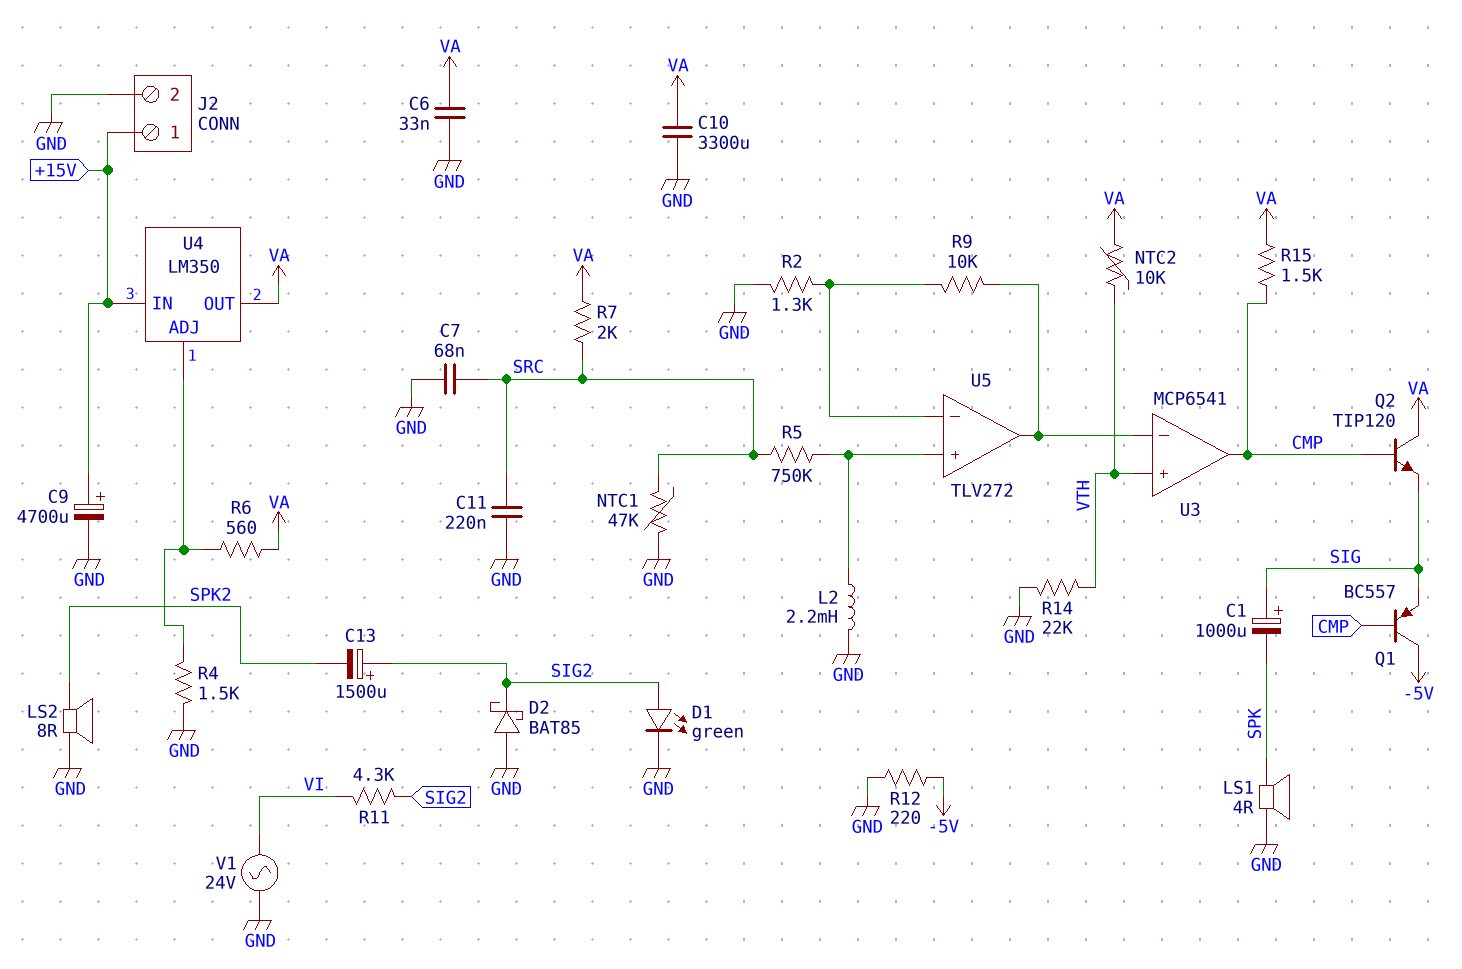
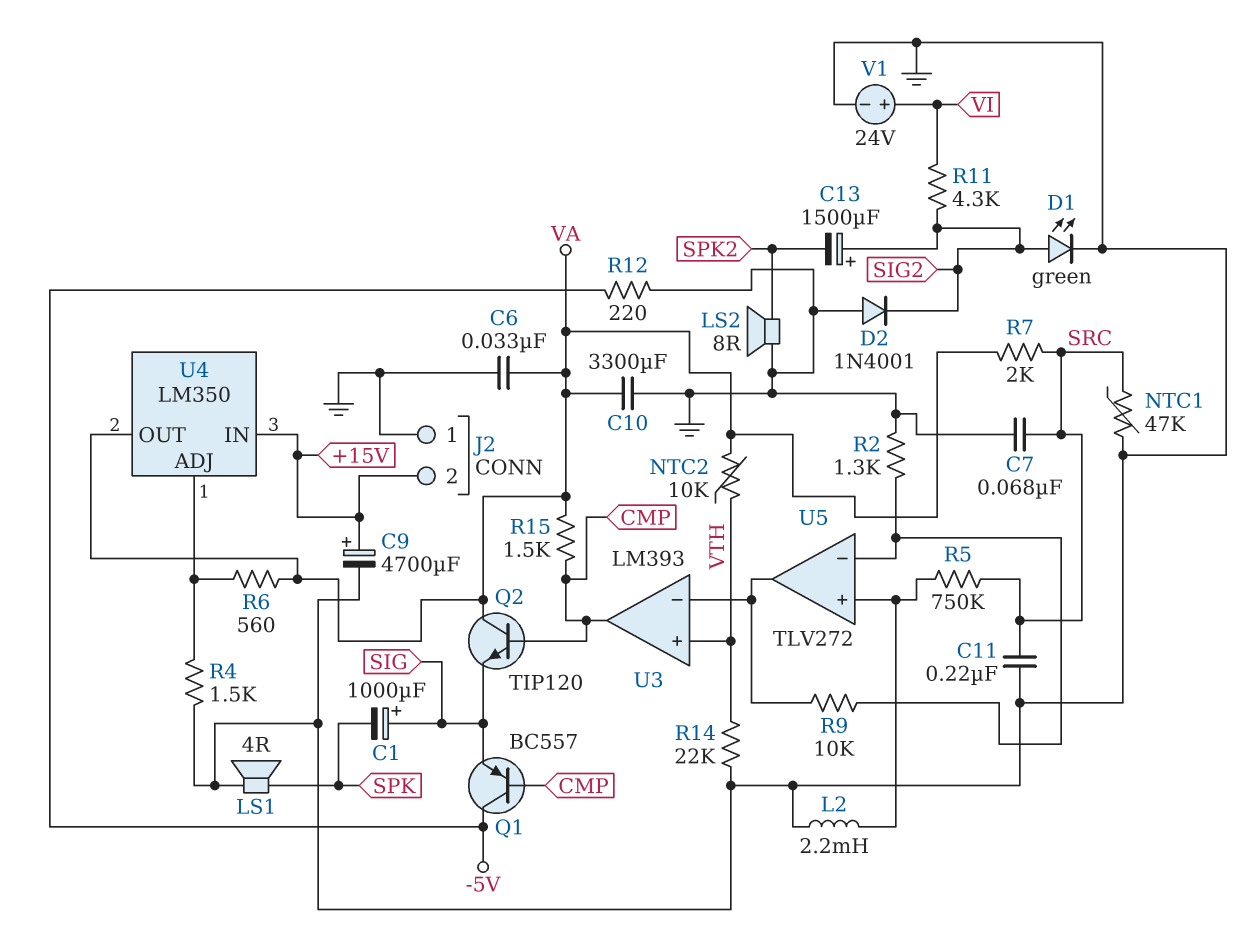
D2: schottky BAT85 (A GND, K SIG2) -> diode 1N4001 (A GND, K SIG2)
J2 pin 1: +15V -> GND
J2 pin 2: GND -> +15V
U3: MCP6541 -> LM393
V1: AC 24V (GND, VI) -> 24V (plus VI, minus GND)

